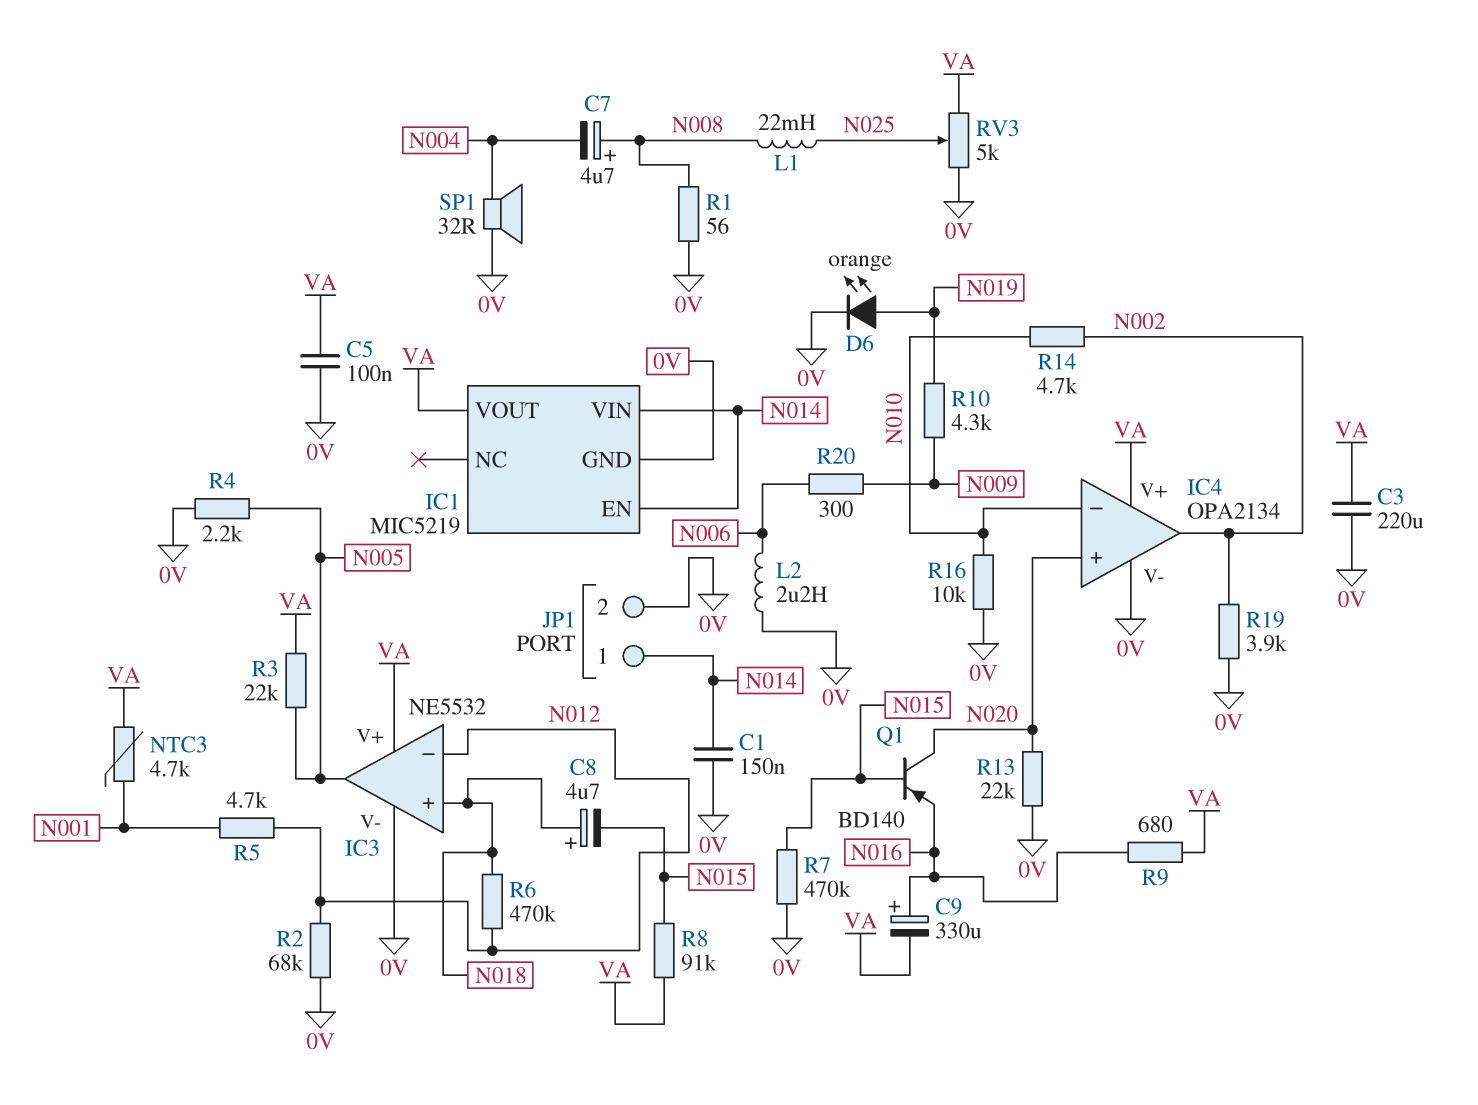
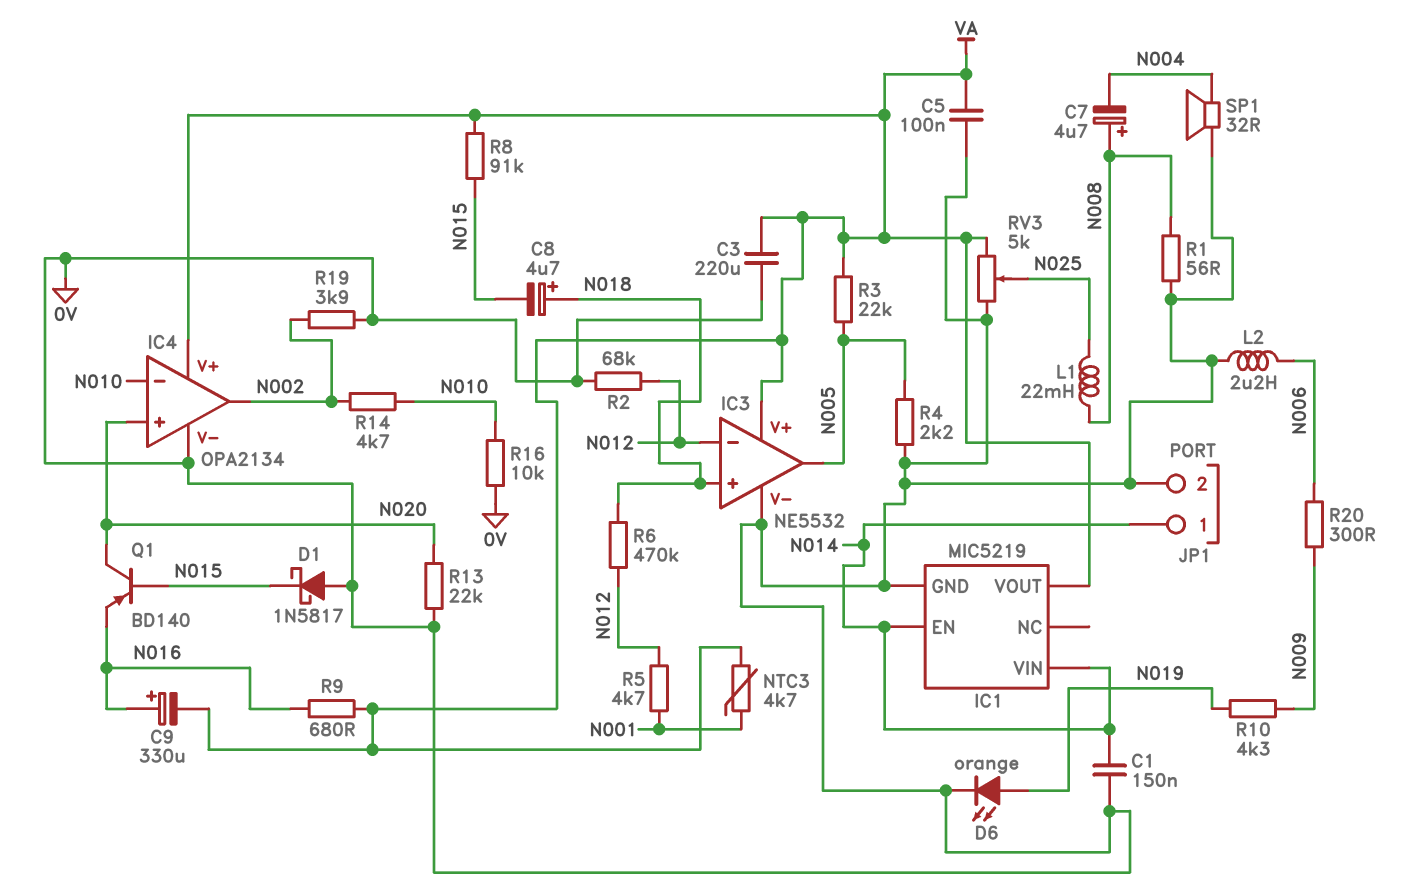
D1: none -> schottky 1N5817 (A 0V, K N015)
R7: 470k (0V, N015) -> none

